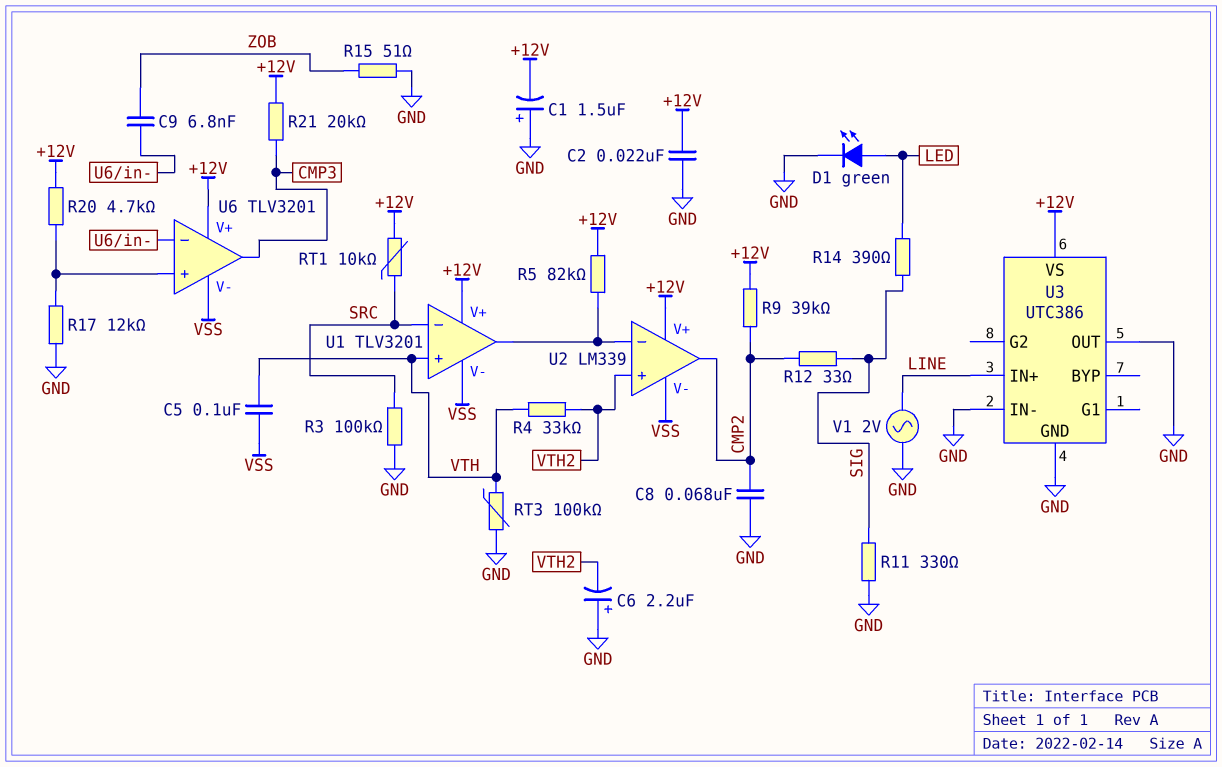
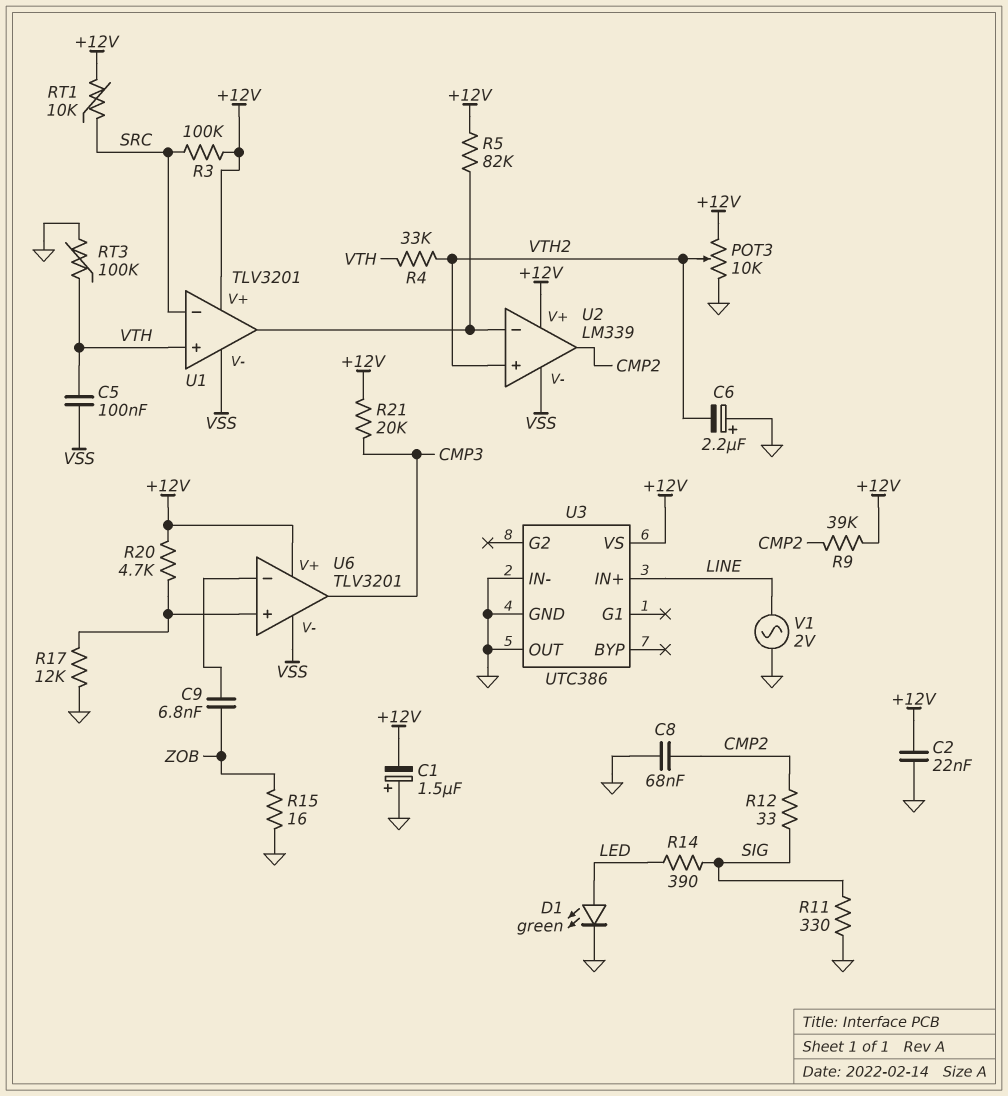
POT3: none -> 10k (+12V, GND, wiper VTH2)
R3: 100k (GND, SRC) -> 100k (+12V, SRC)
R15: 51 (GND, ZOB) -> 16 (GND, ZOB)

